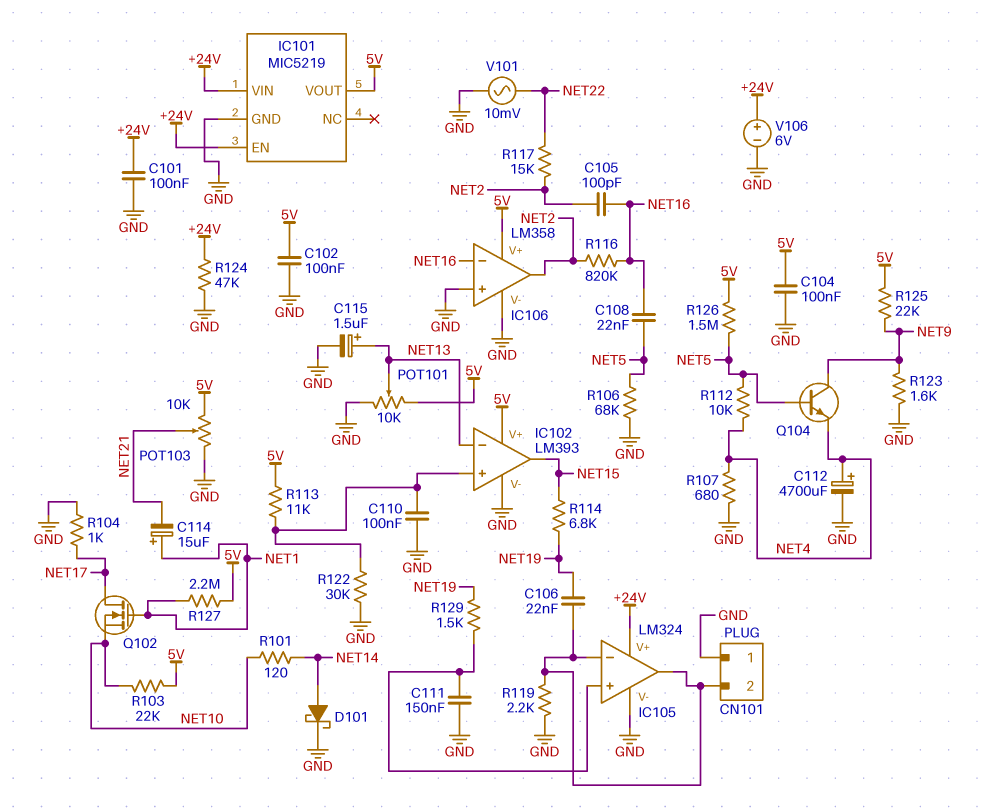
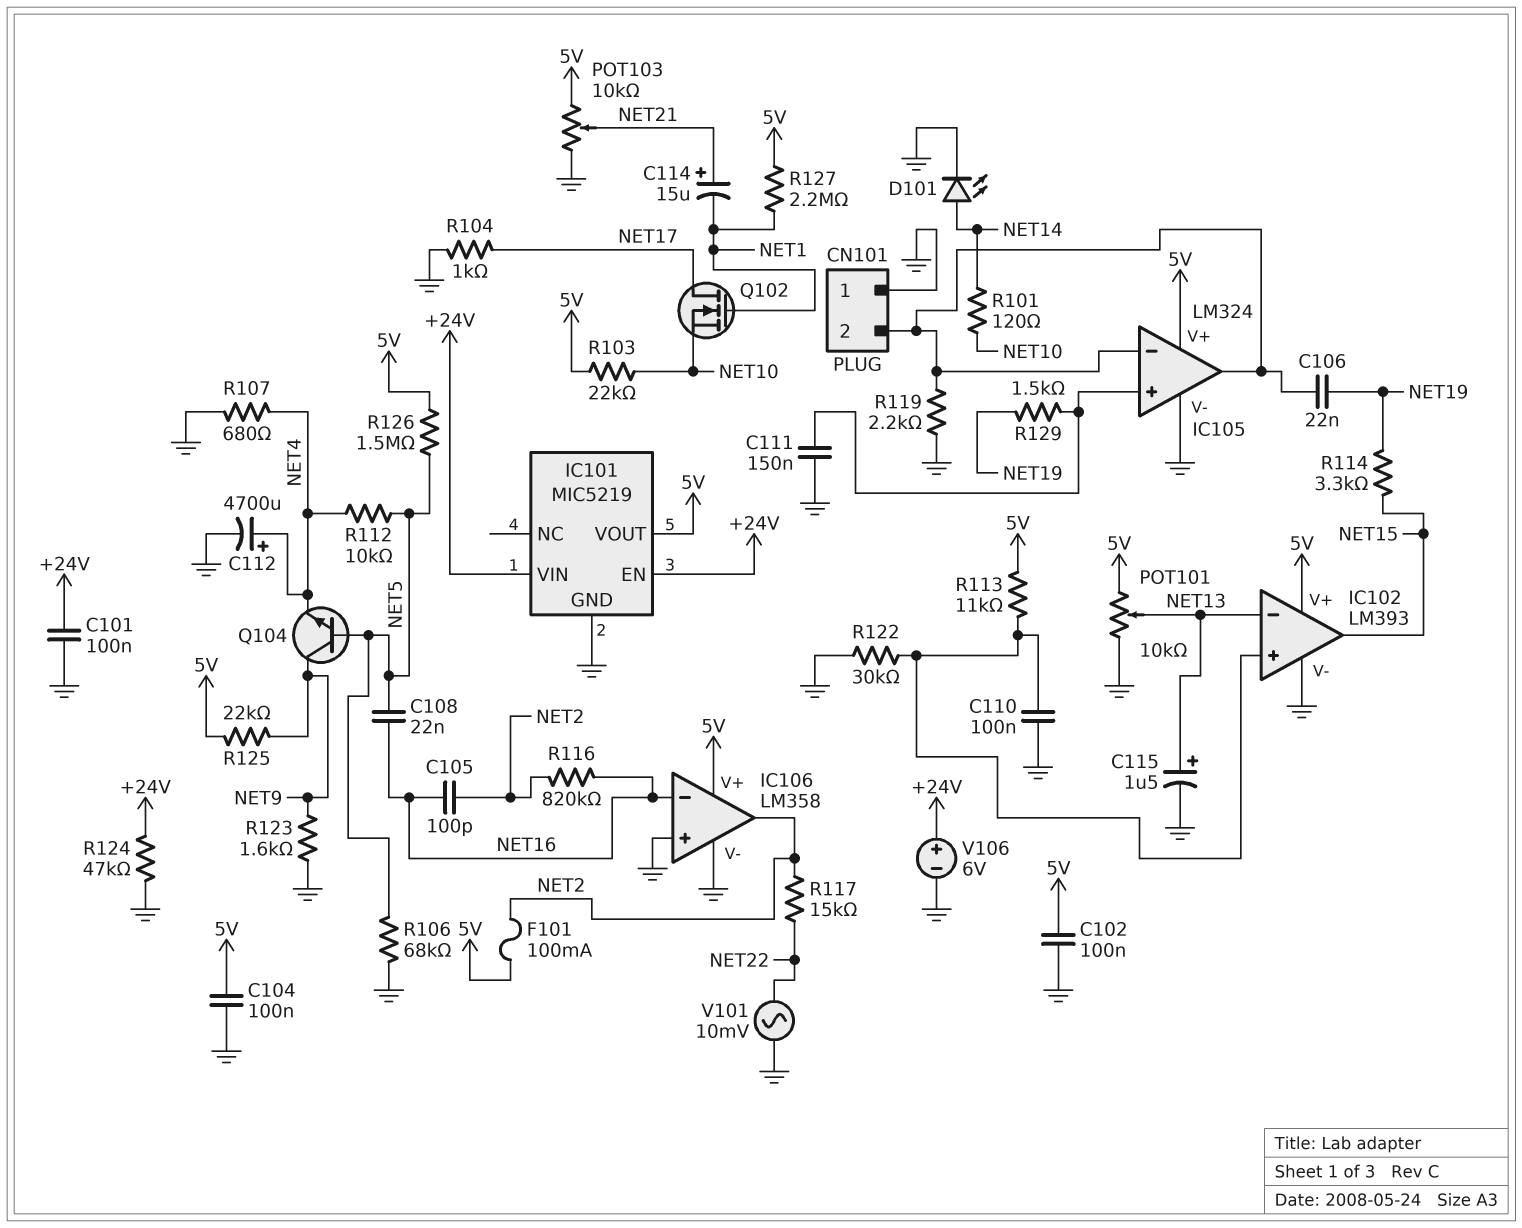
C114: 15uF (plus NET1, minus NET21) -> 15uF (plus NET21, minus NET1)
D101: schottky (A NET14, K GND) -> LED (A NET14, K GND)
F101: none -> 100mA (5V, NET2)
IC105 pin V+: +24V -> 5V
R114: 6.8k (NET15, NET19) -> 3.3k (NET15, NET19)

